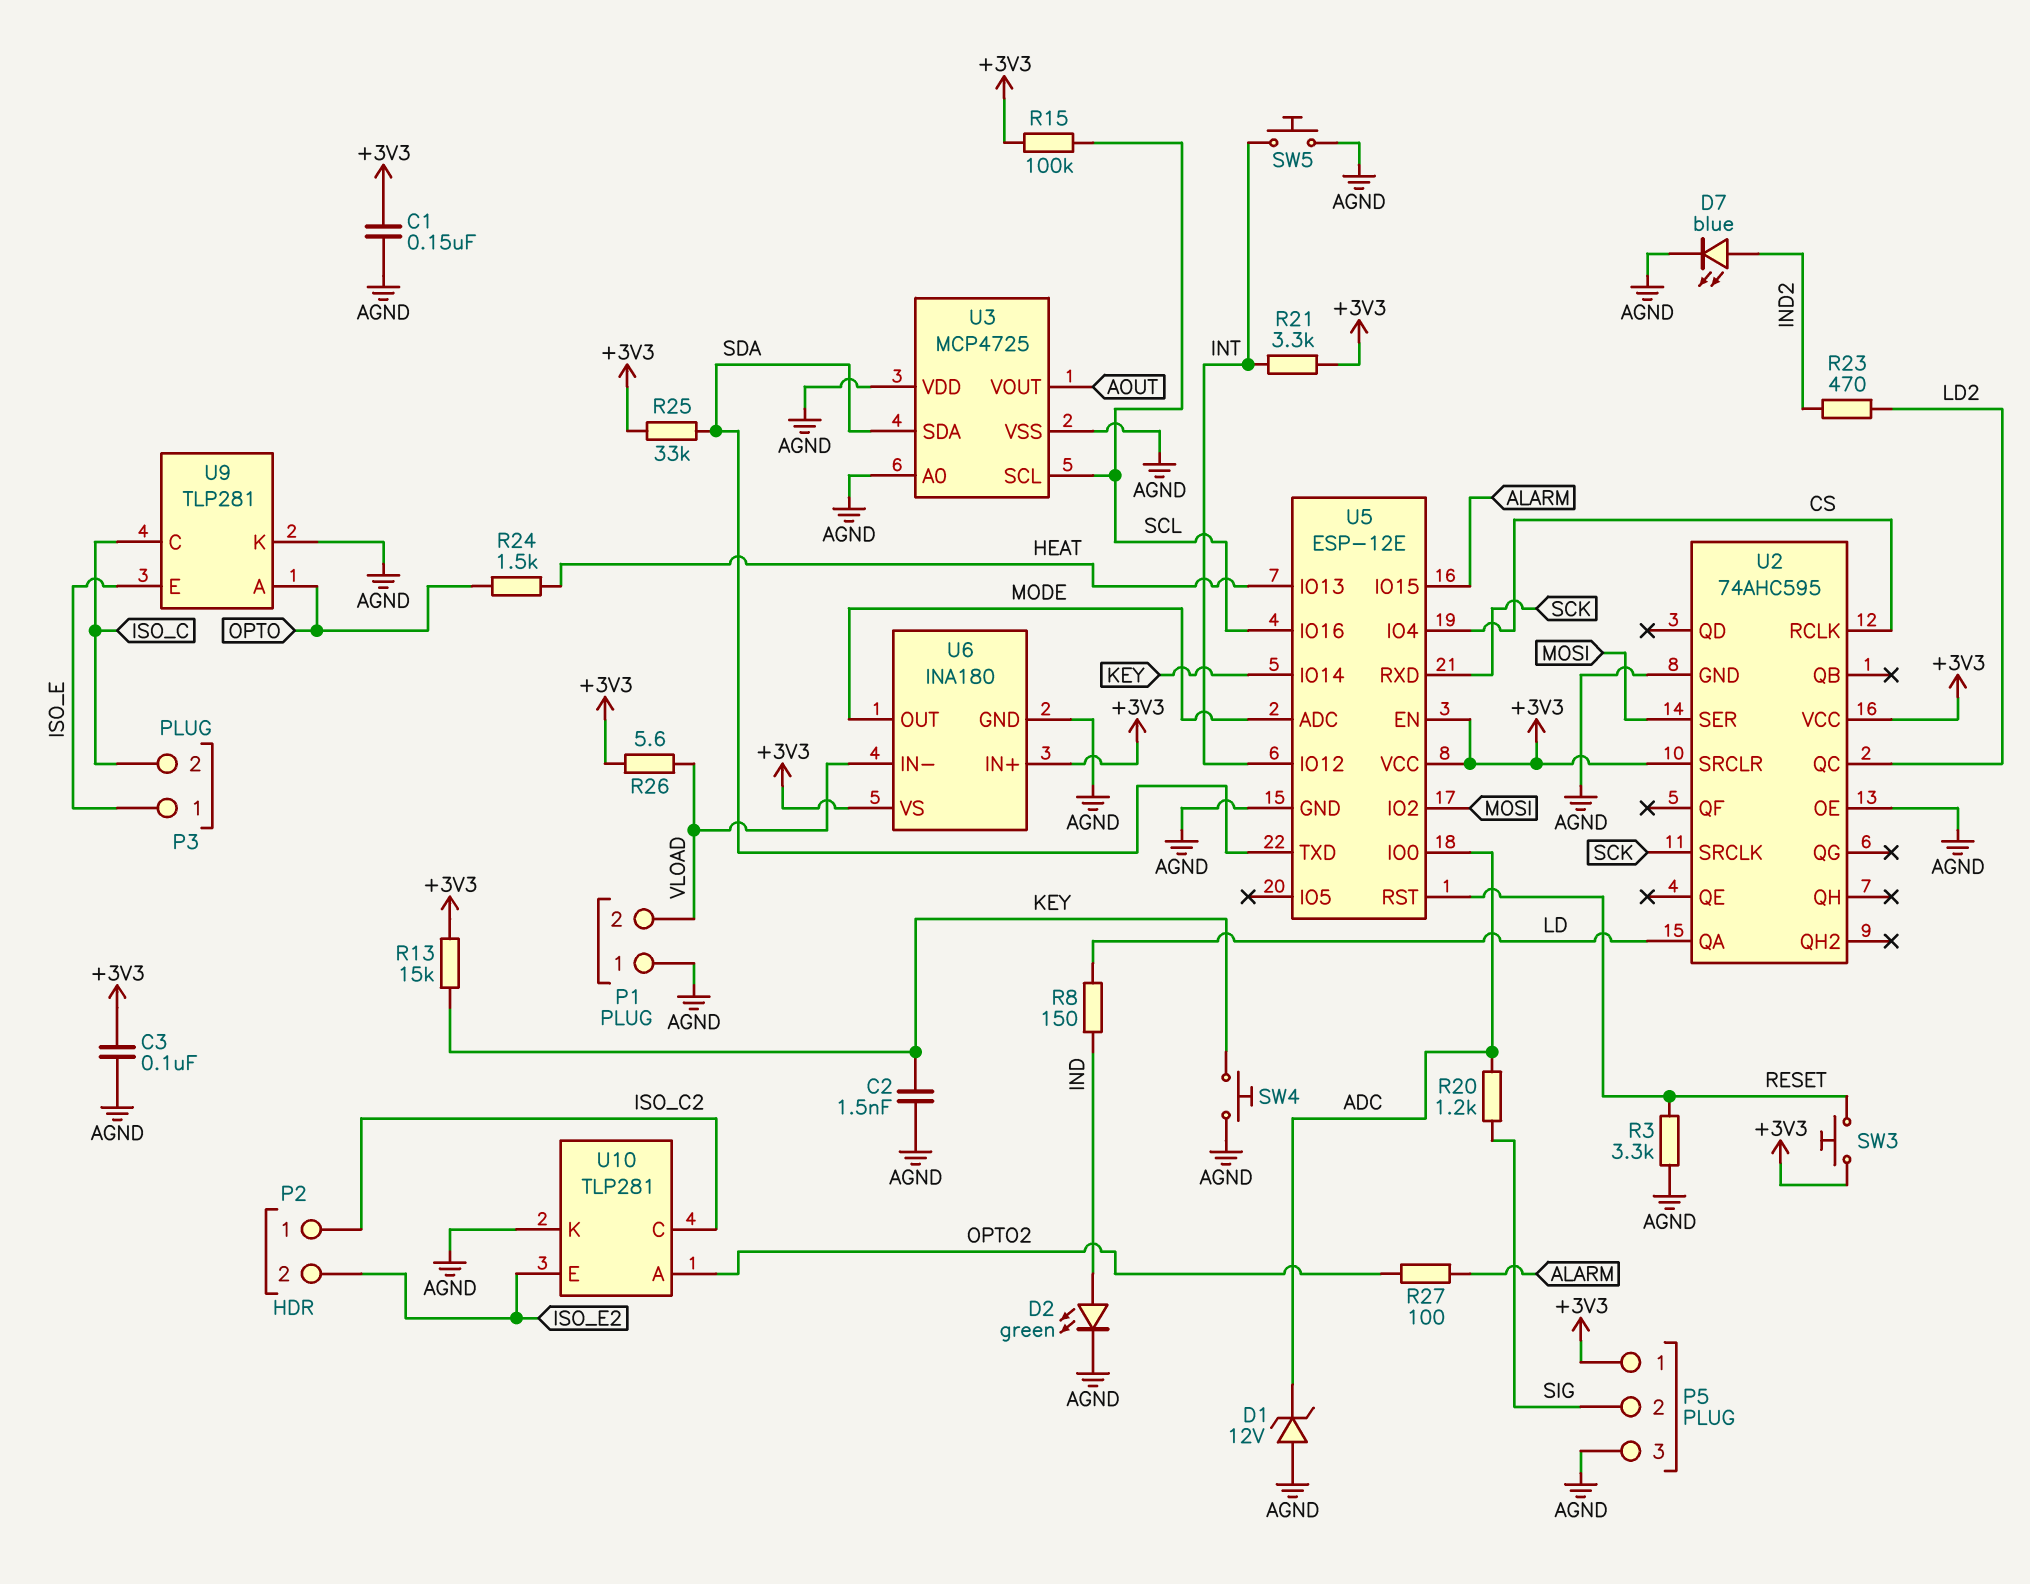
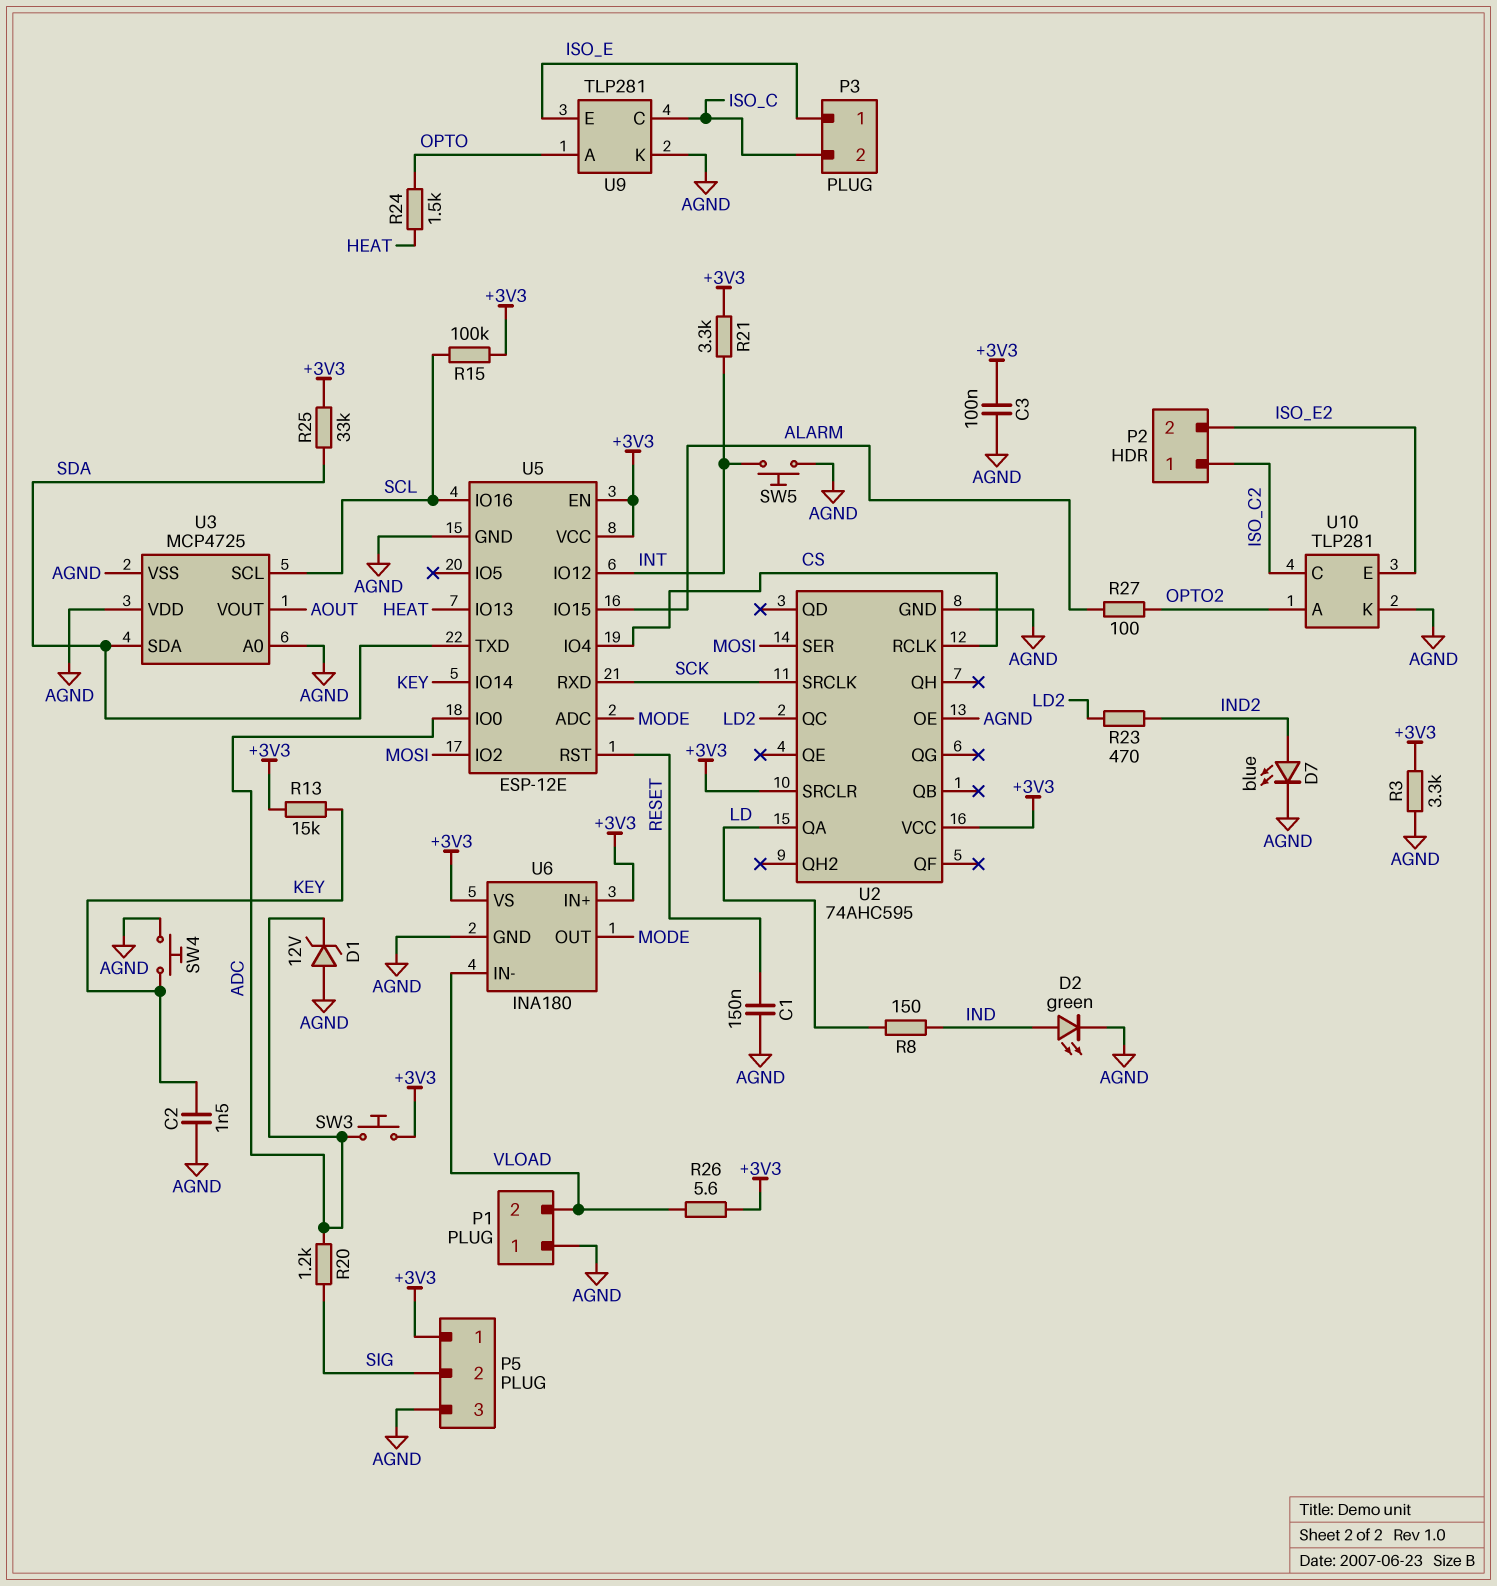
C1: 150nF (+3V3, AGND) -> 150nF (AGND, RESET)
R3: 3.3k (AGND, RESET) -> 3.3k (+3V3, AGND)
SW3: button (+3V3, RESET) -> button (+3V3, ADC)

